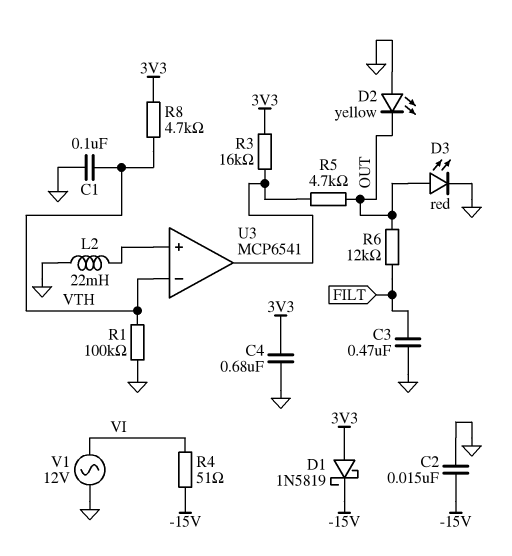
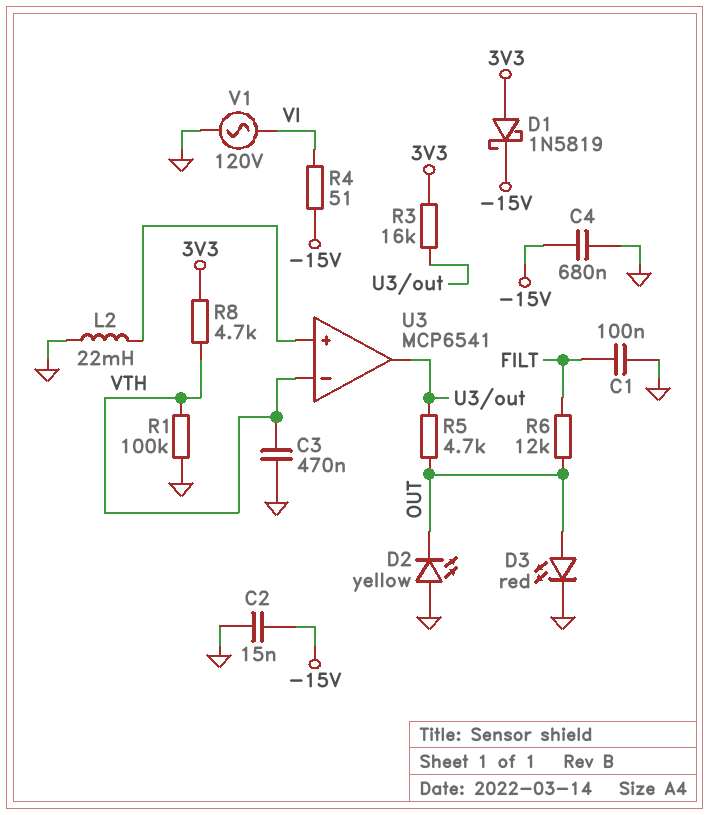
C1: 100nF (GND, VTH) -> 100nF (FILT, GND)
C3: 470nF (FILT, GND) -> 470nF (GND, VTH)
C4: 680nF (3V3, GND) -> 680nF (-15V, GND)
V1: AC 12V (GND, VI) -> AC 120V (GND, VI)

